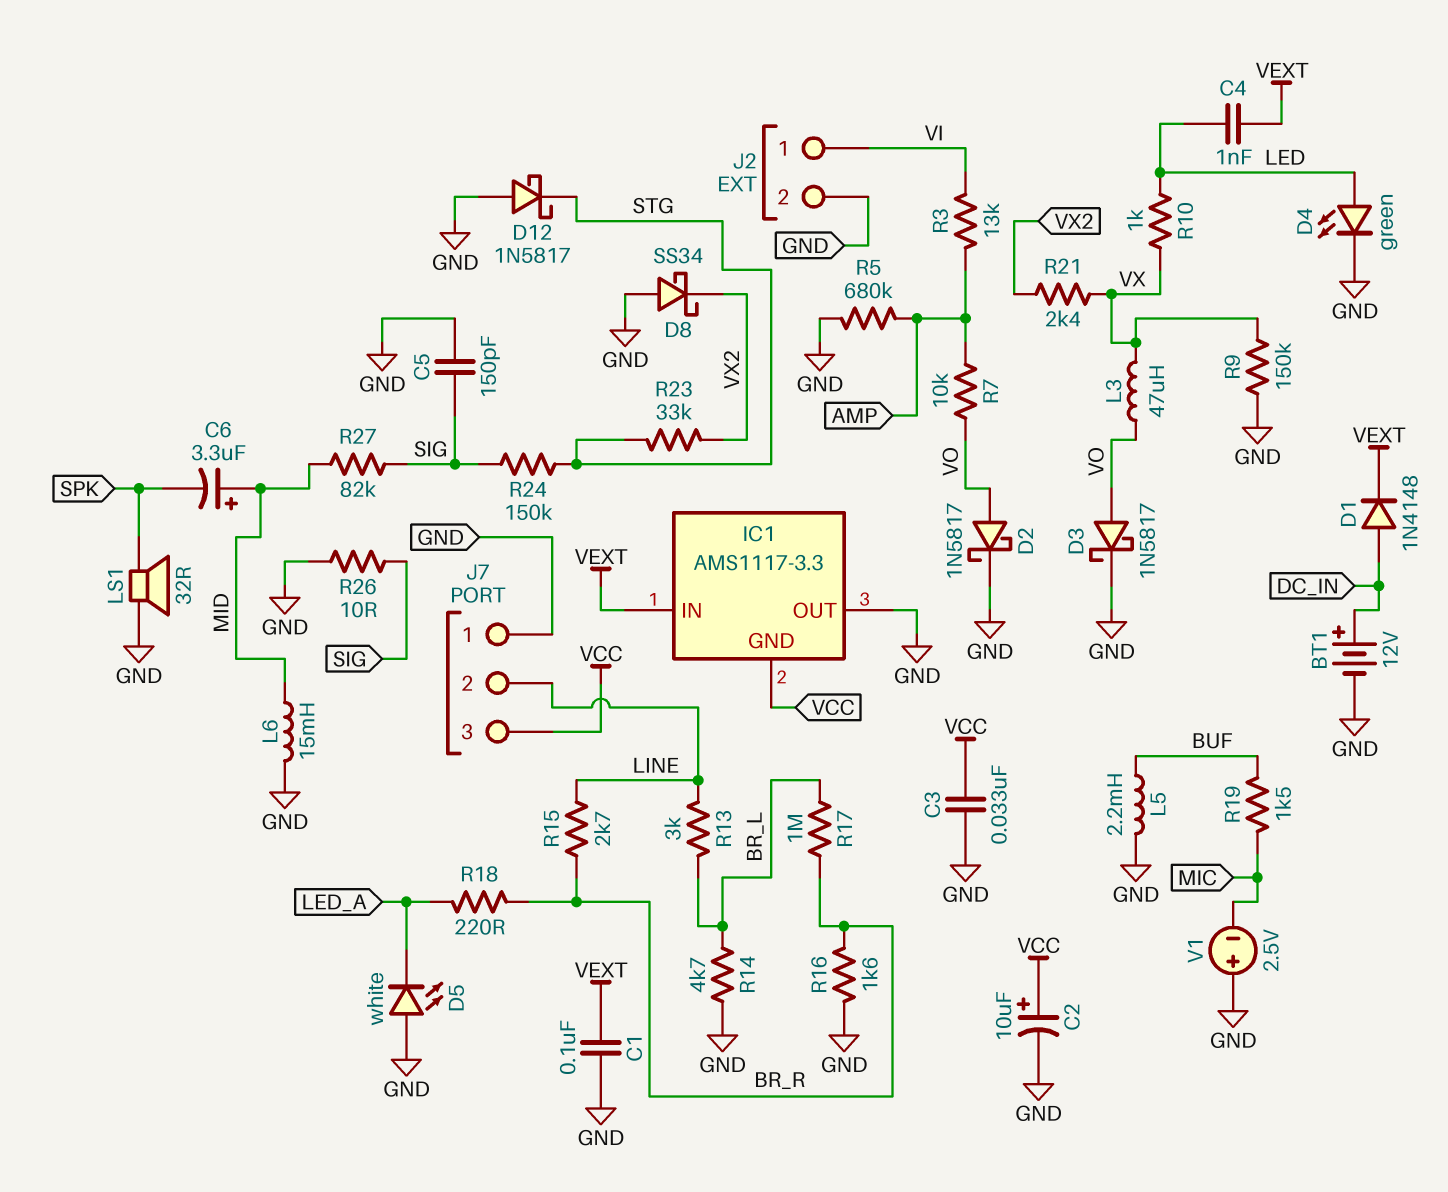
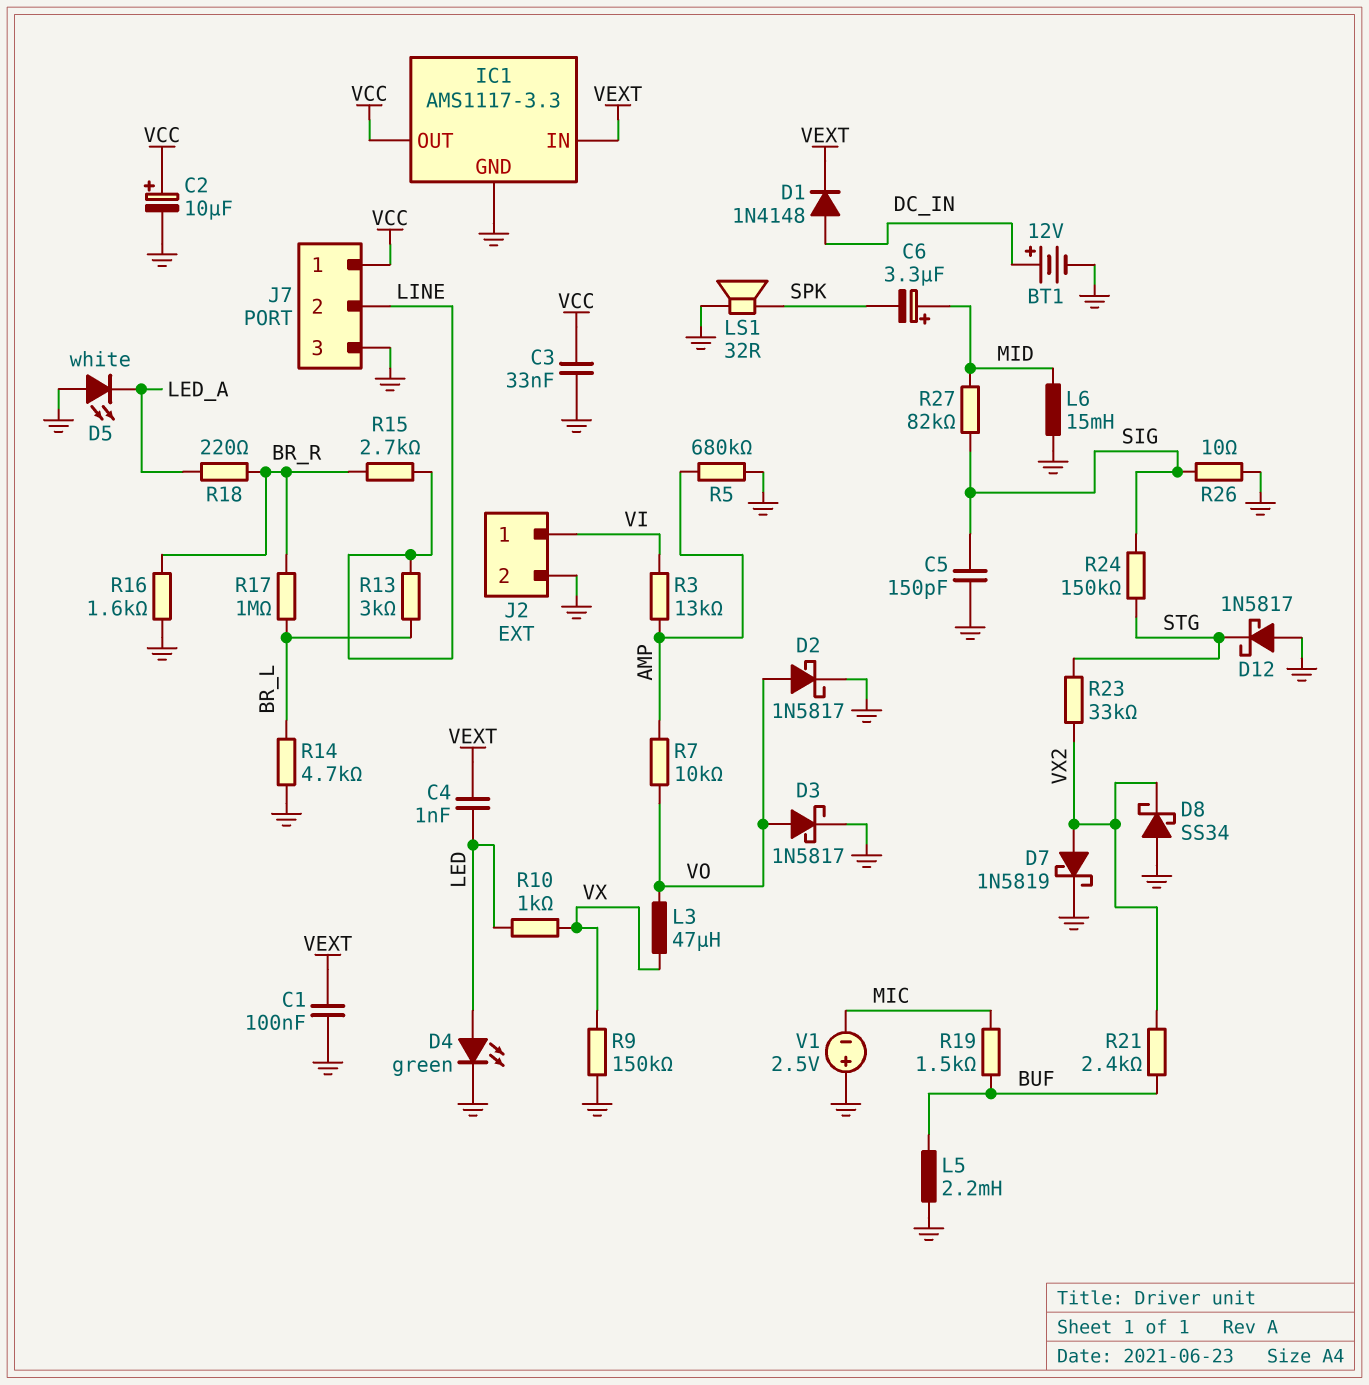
D7: none -> schottky 1N5819 (A VX2, K GND)
IC1 pin GND: VCC -> GND
IC1 pin OUT: GND -> VCC
J7 pin 1: GND -> VCC
J7 pin 3: VCC -> GND
R21: 2.4k (VX, VX2) -> 2.4k (BUF, VX2)

